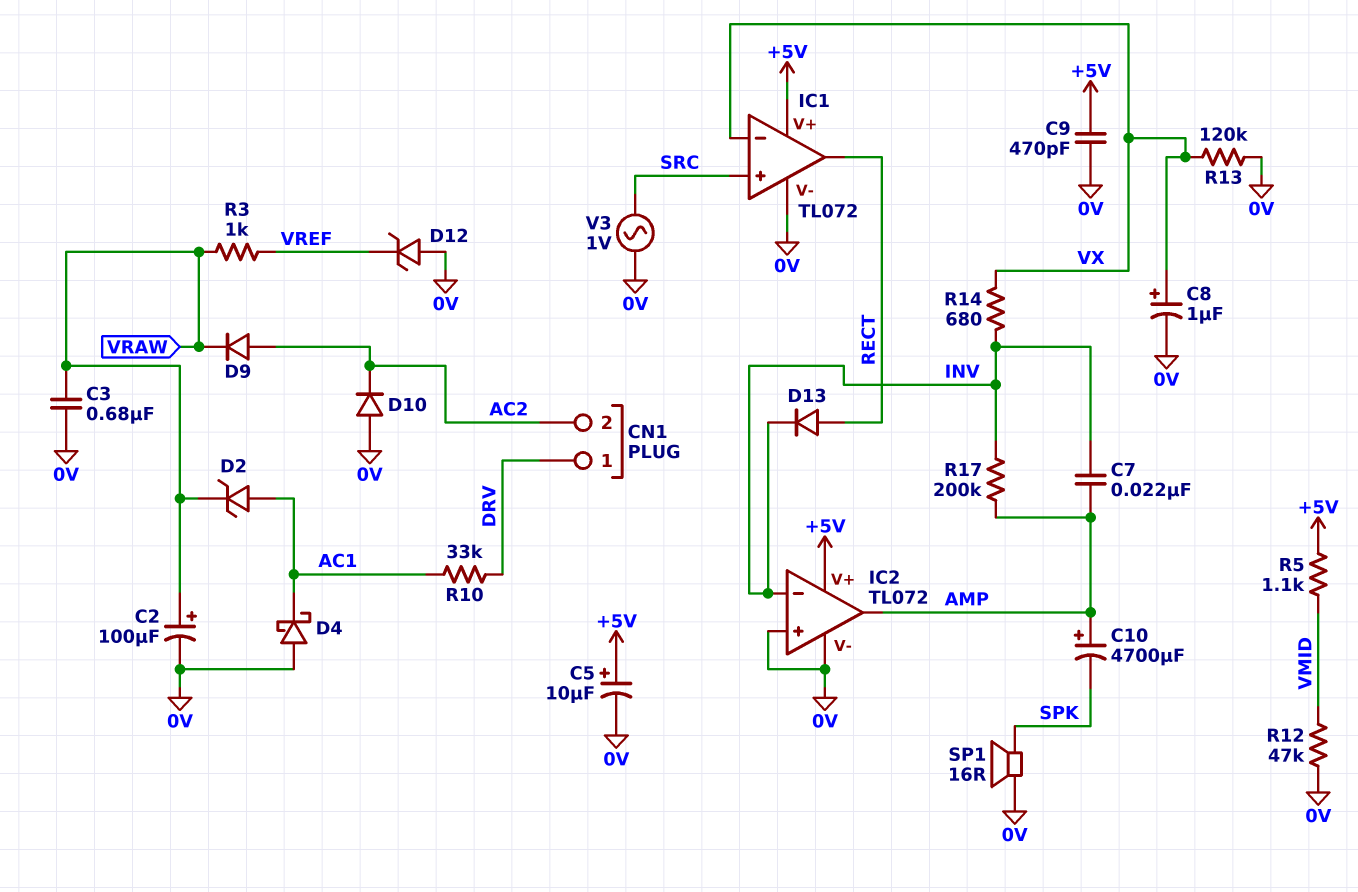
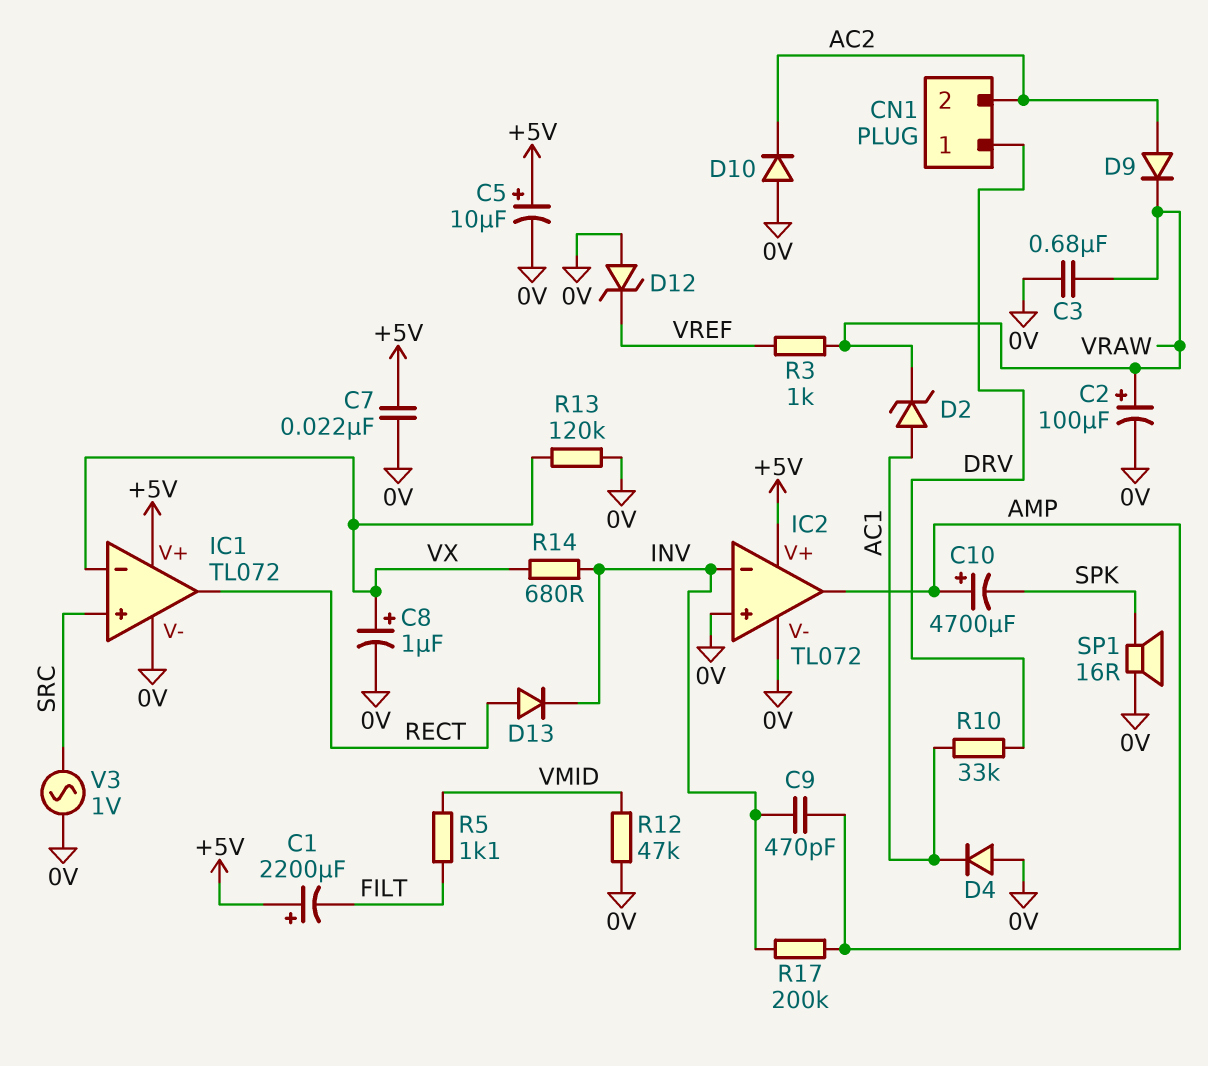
C1: none -> 2200uF (plus +5V, minus FILT)
C7: 22nF (AMP, INV) -> 22nF (+5V, 0V)
C9: 470pF (+5V, 0V) -> 470pF (AMP, INV)
D4: schottky (A 0V, K AC1) -> diode (A 0V, K AC1)
R5: 1.1k (+5V, VMID) -> 1.1k (FILT, VMID)

